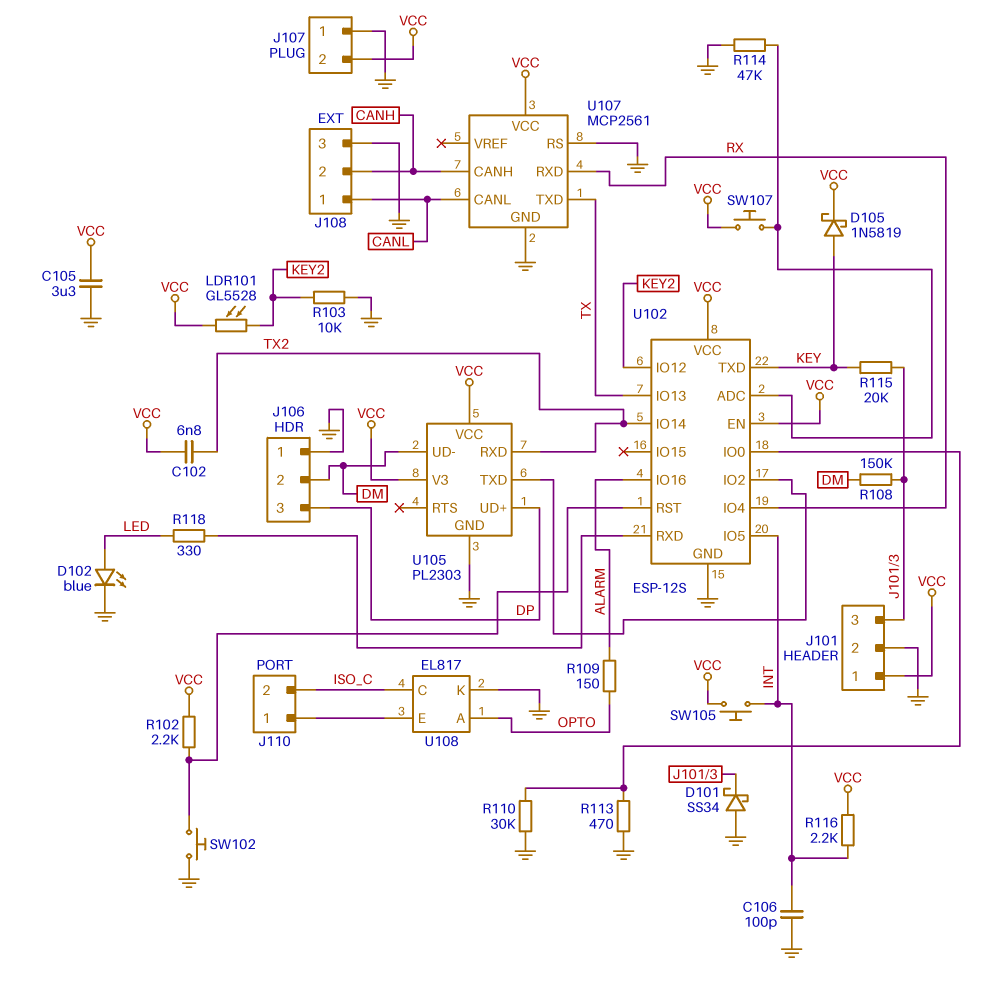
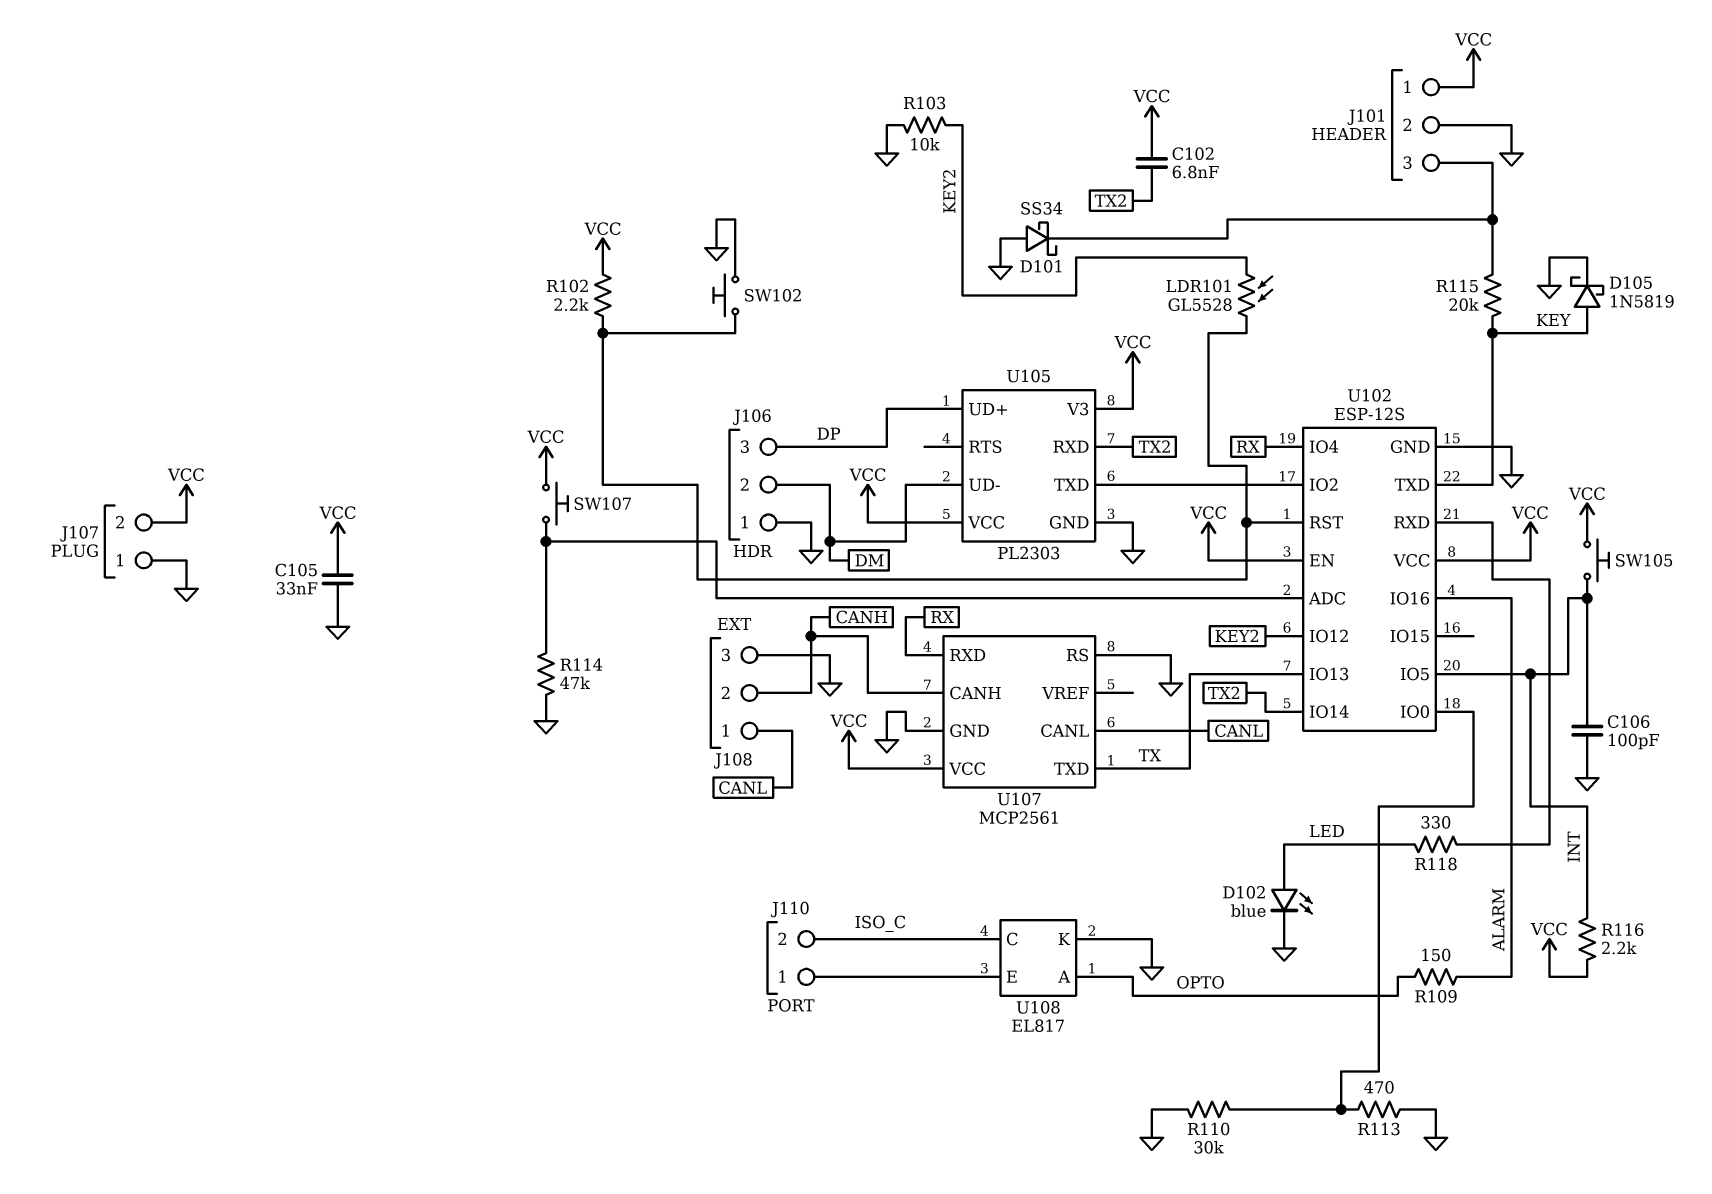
C105: 3.3uF (GND, VCC) -> 33nF (GND, VCC)
D105: schottky 1N5819 (A KEY, K VCC) -> schottky 1N5819 (A KEY, K GND)
LDR101: GL5528 (KEY2, VCC) -> GL5528 (KEY2, U102/RST)
R108: 150k (DM, J101/3) -> none

